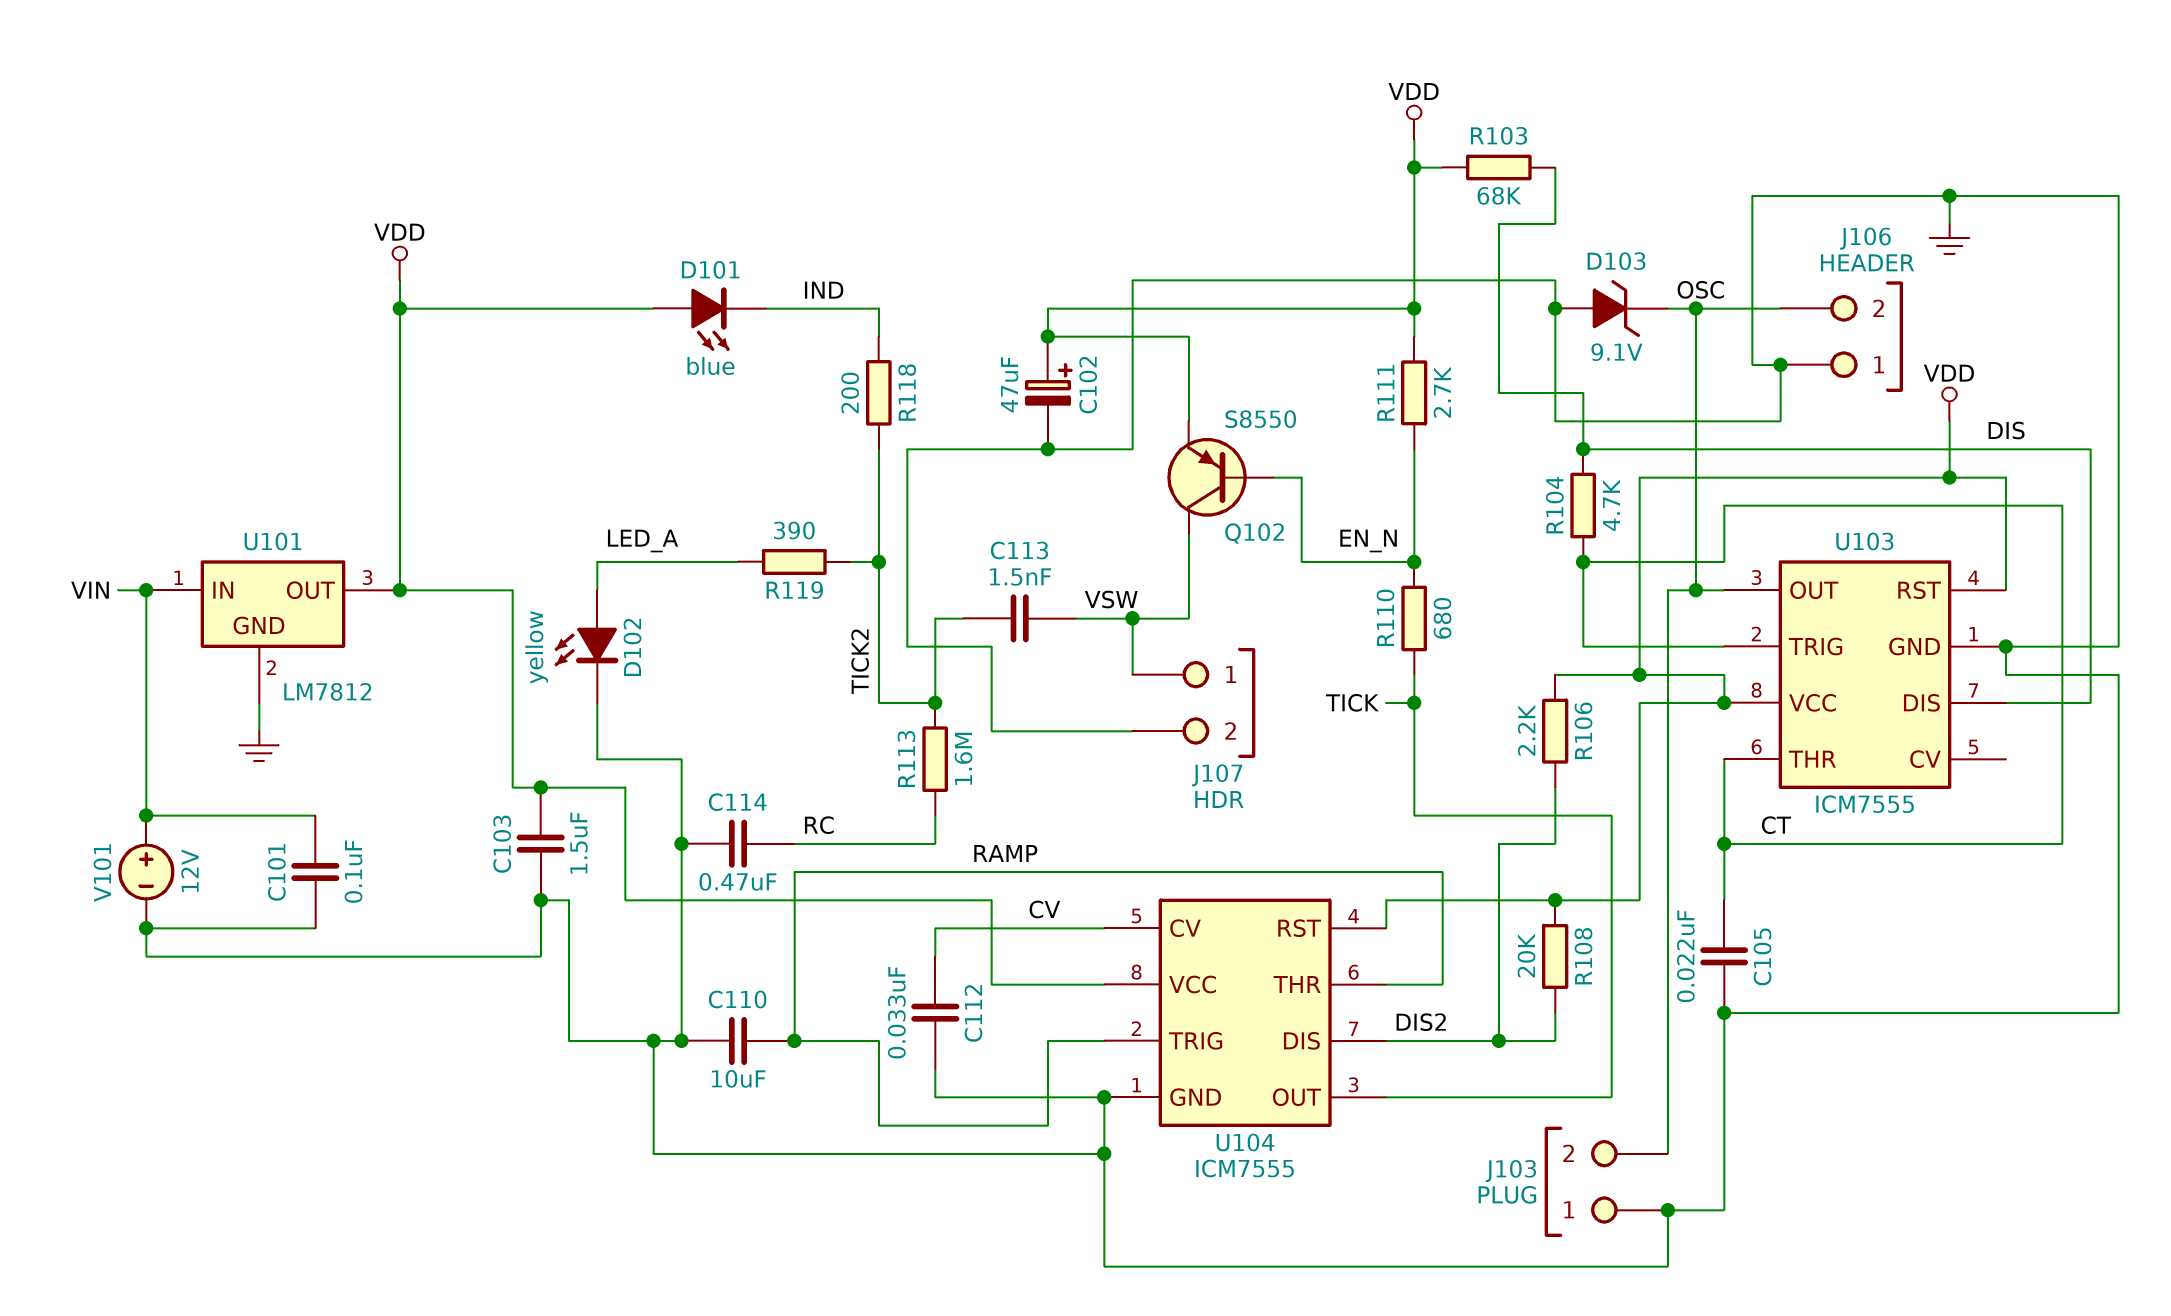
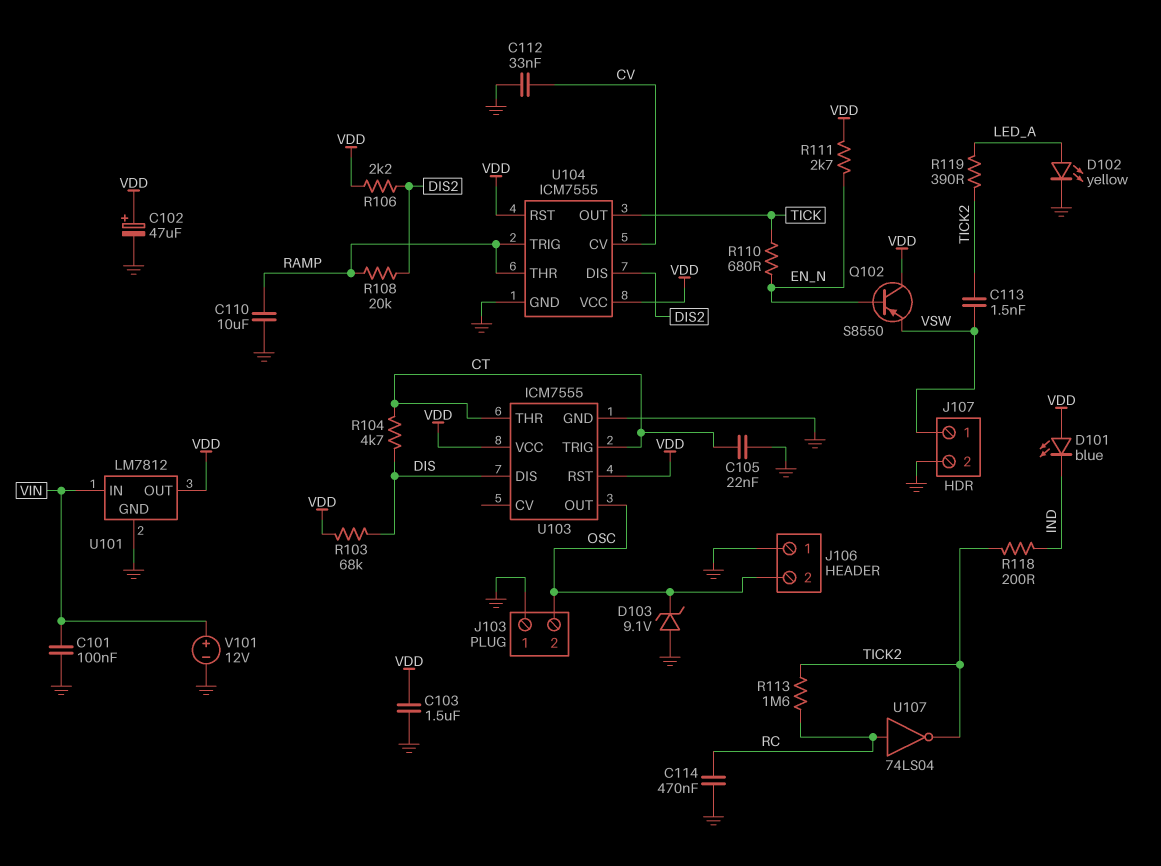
Q102: PNP S8550 (B EN_N, C VSW, E VDD) -> PNP S8550 (B EN_N, C VDD, E VSW)
R108: 20k (DIS2, VDD) -> 20k (DIS2, RAMP)
U107: none -> NOT 74LS04 (in RC, out TICK2)

